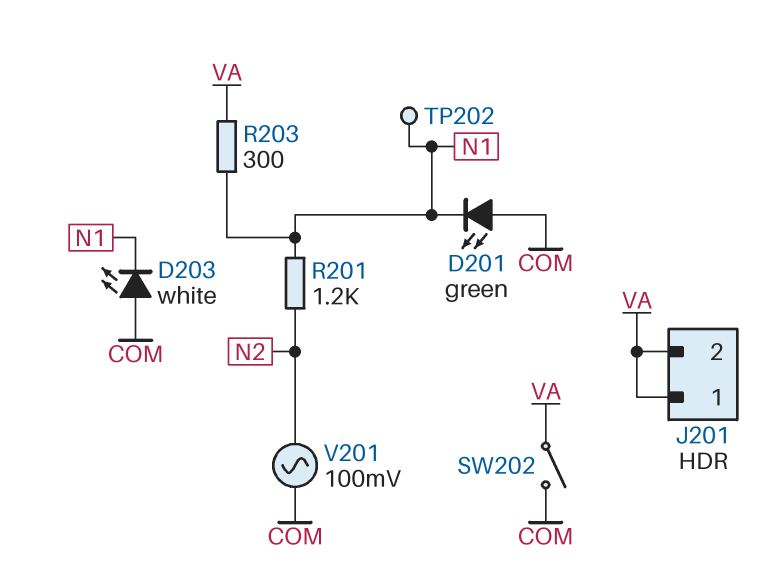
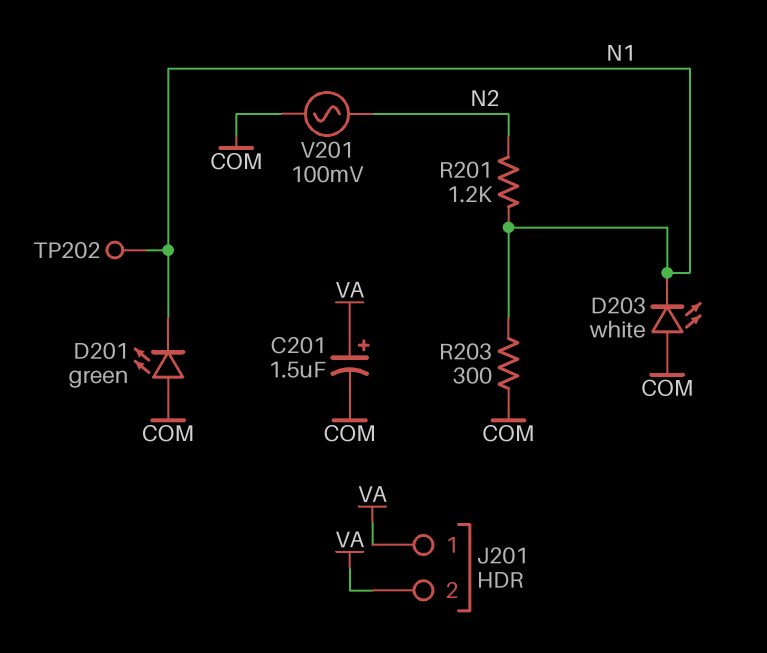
C201: none -> 1.5uF (plus VA, minus COM)
R203: 300 (N1, VA) -> 300 (COM, N1)
SW202: switch (COM, VA) -> none

